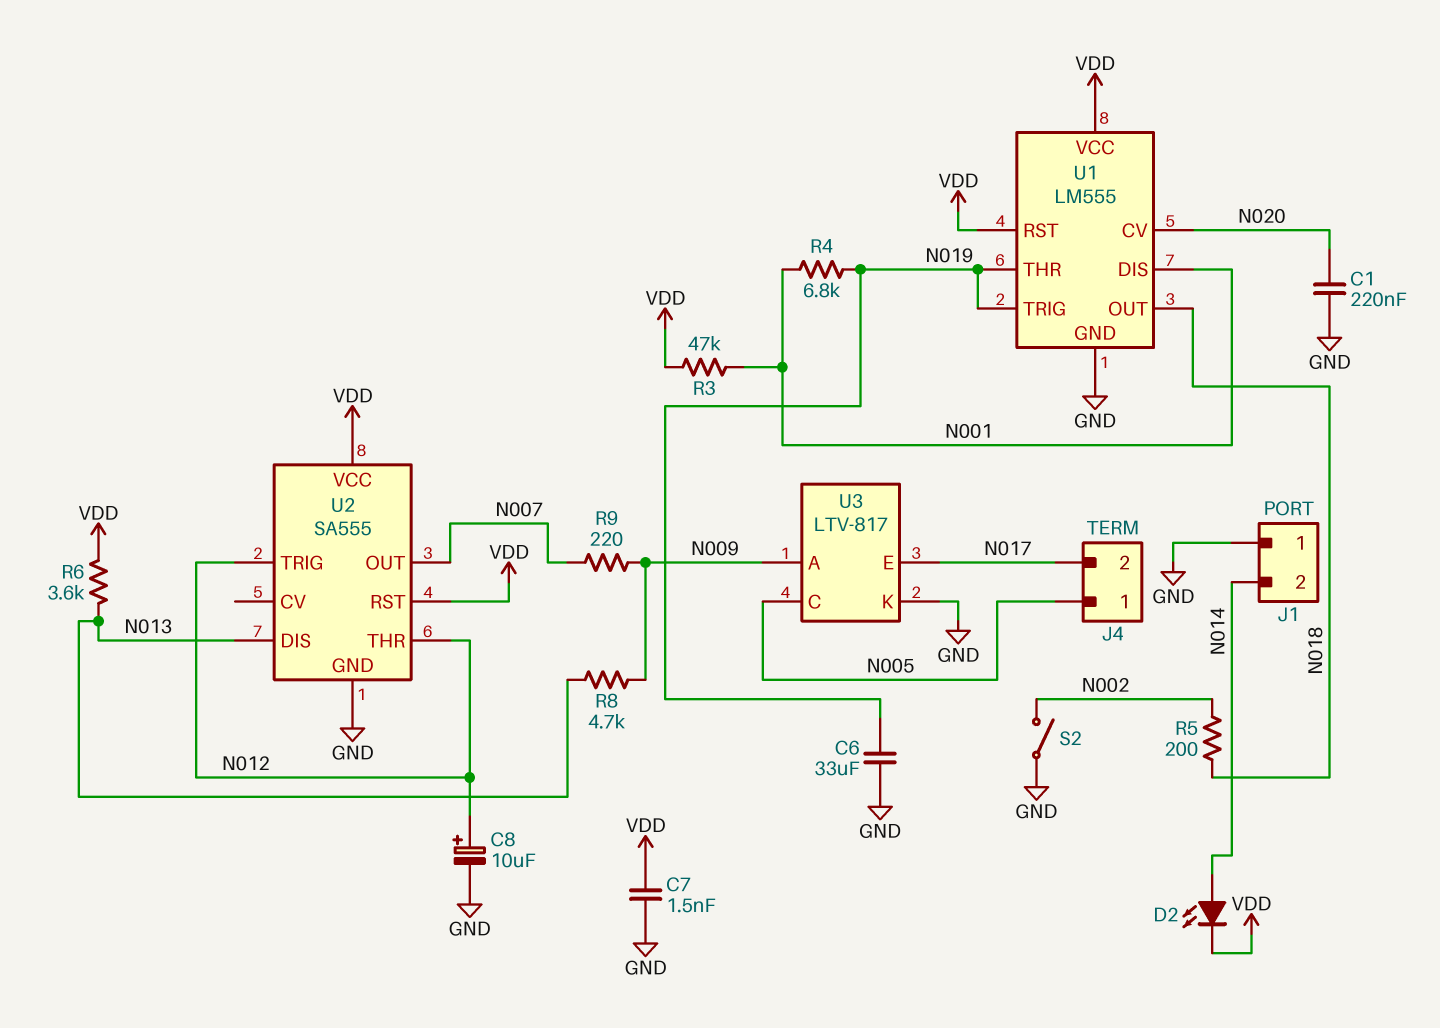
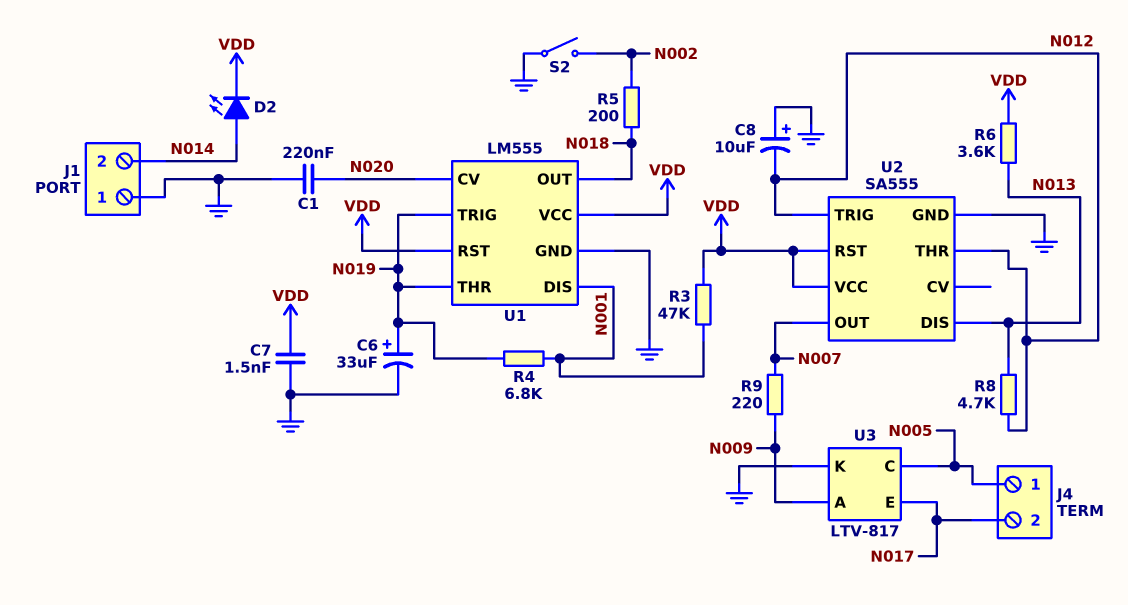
C6: 33uF (GND, N019) -> 33uF (plus N019, minus GND)
C8: 10uF (plus N012, minus GND) -> 10uF (plus GND, minus N012)
R8: 4.7k (N009, N013) -> 4.7k (N012, N013)

